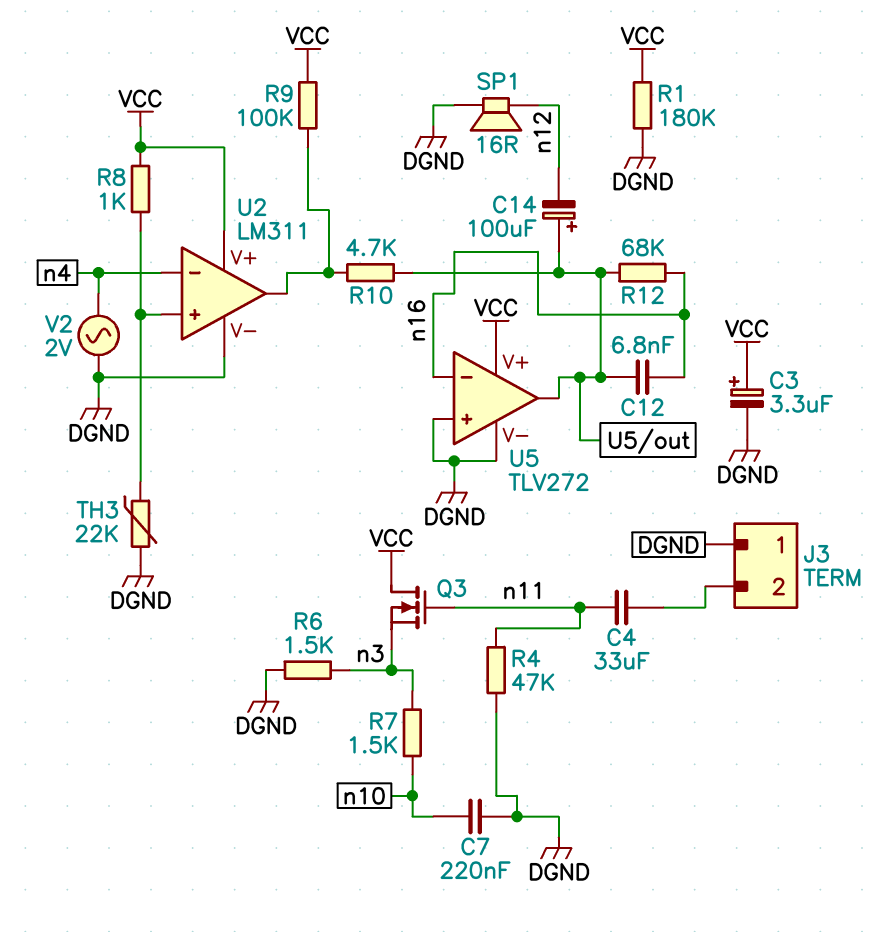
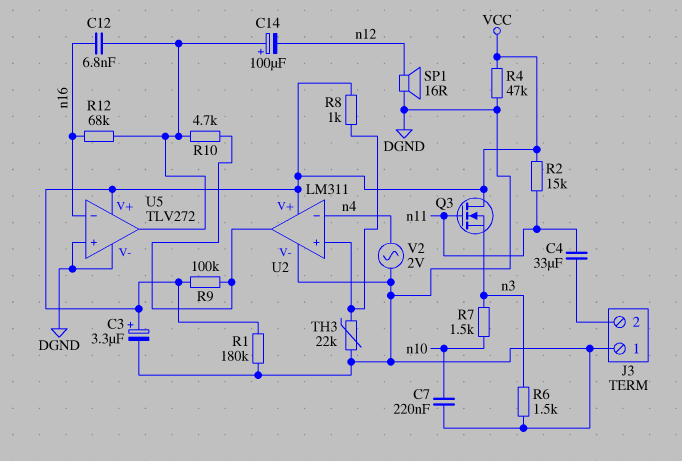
R2: none -> 15k (VCC, n11)
R4: 47k (DGND, n11) -> 47k (DGND, VCC)

